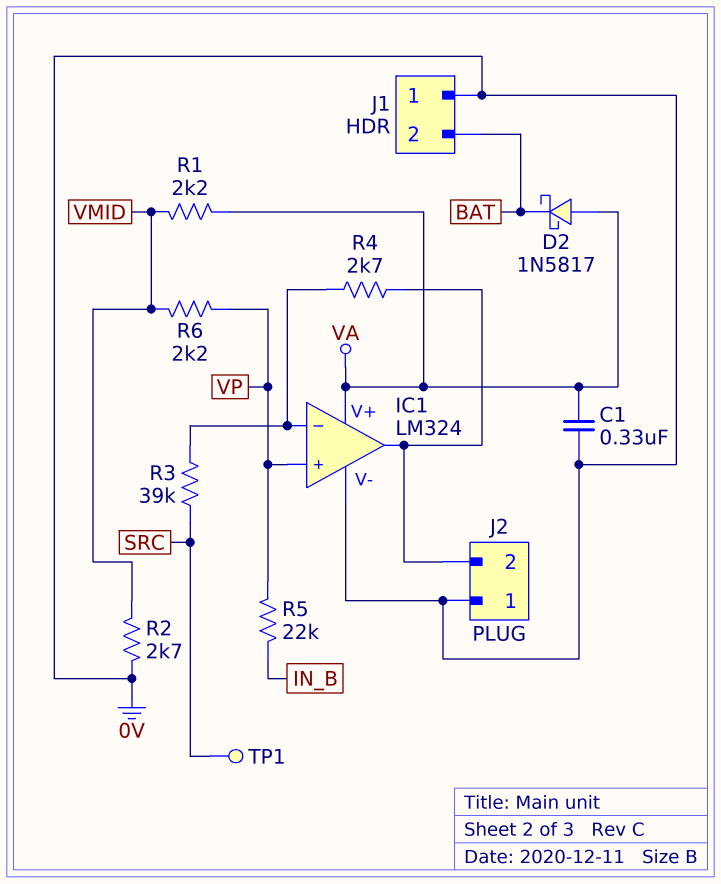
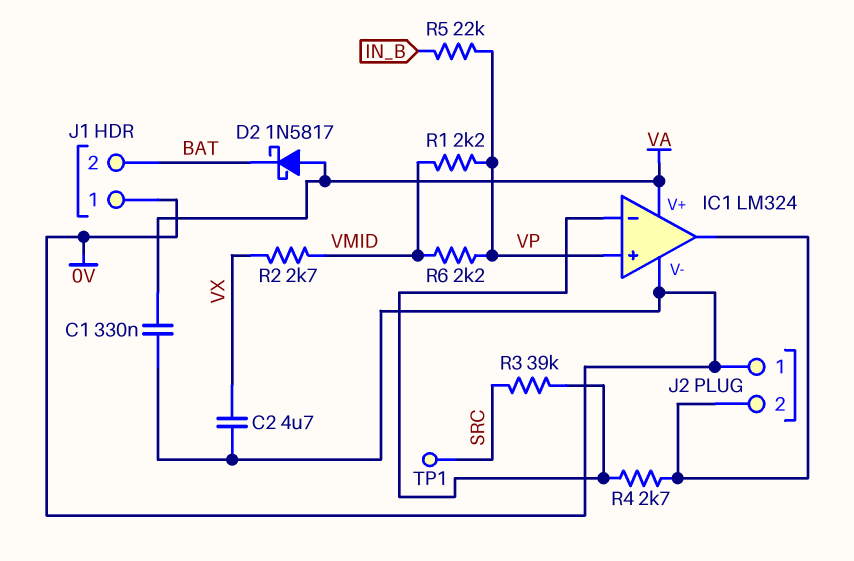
C2: none -> 4.7uF (0V, VX)
R1: 2.2k (VA, VMID) -> 2.2k (VMID, VP)
R2: 2.7k (0V, VMID) -> 2.7k (VMID, VX)

